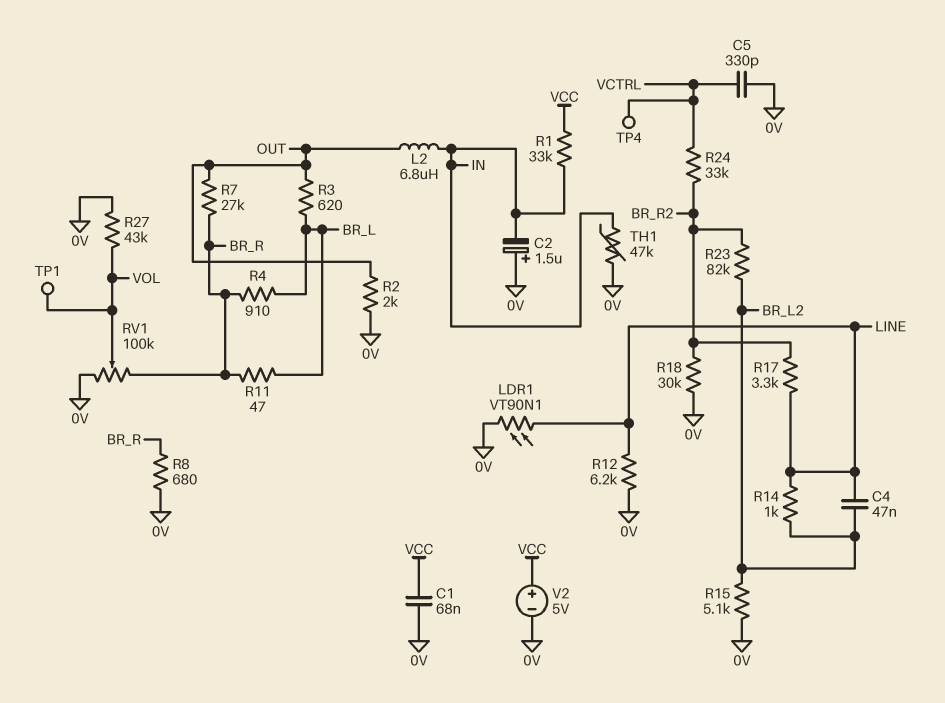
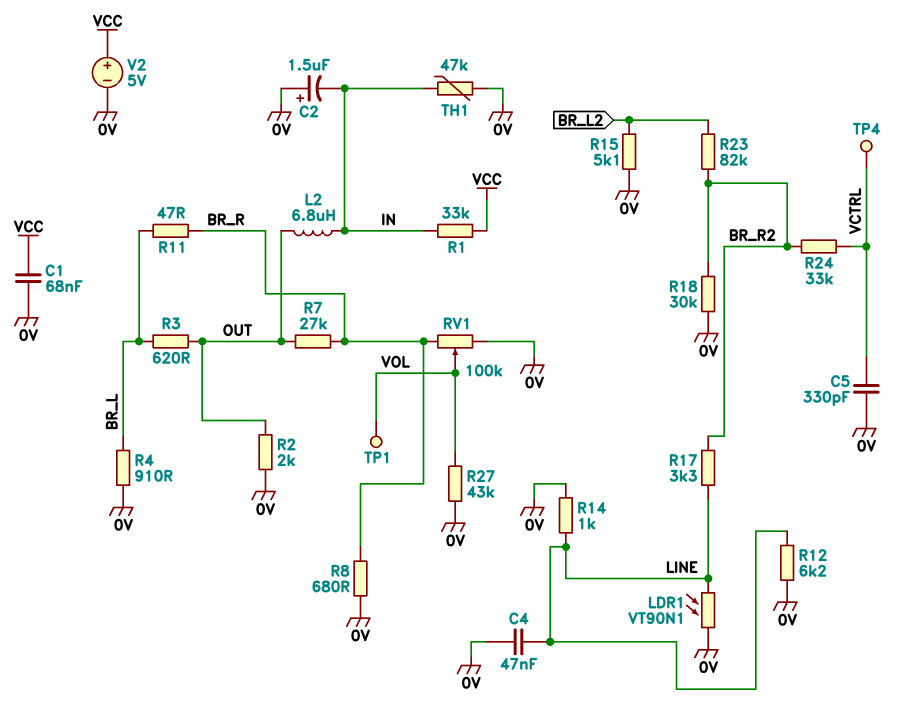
C4: 47nF (BR_L2, LINE) -> 47nF (0V, LINE)
R4: 910 (BR_L, BR_R) -> 910 (0V, BR_L)
R14: 1k (BR_L2, LINE) -> 1k (0V, LINE)

